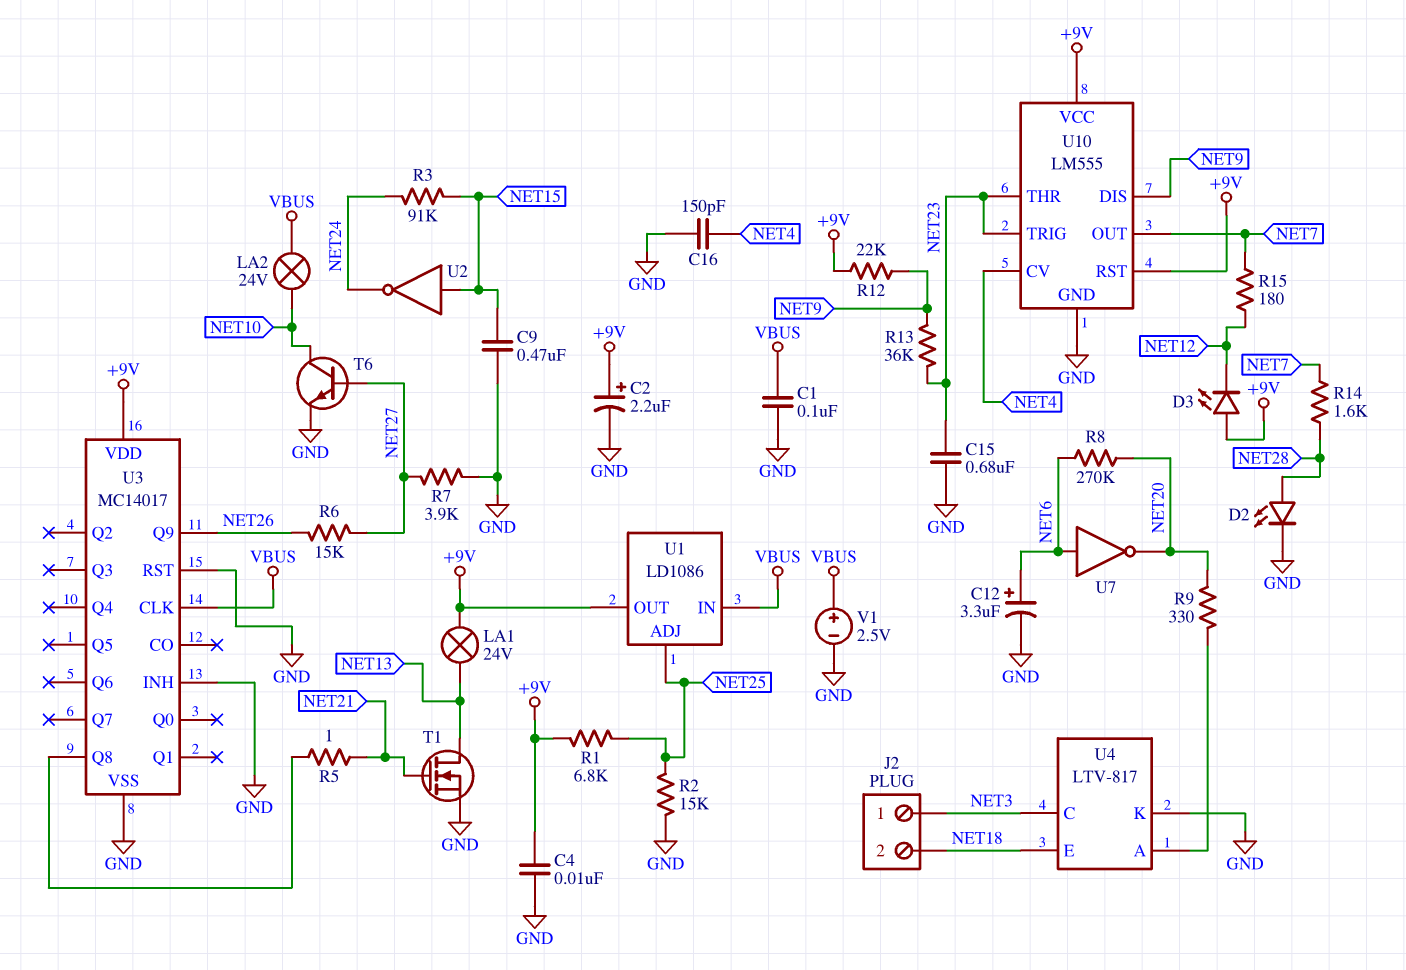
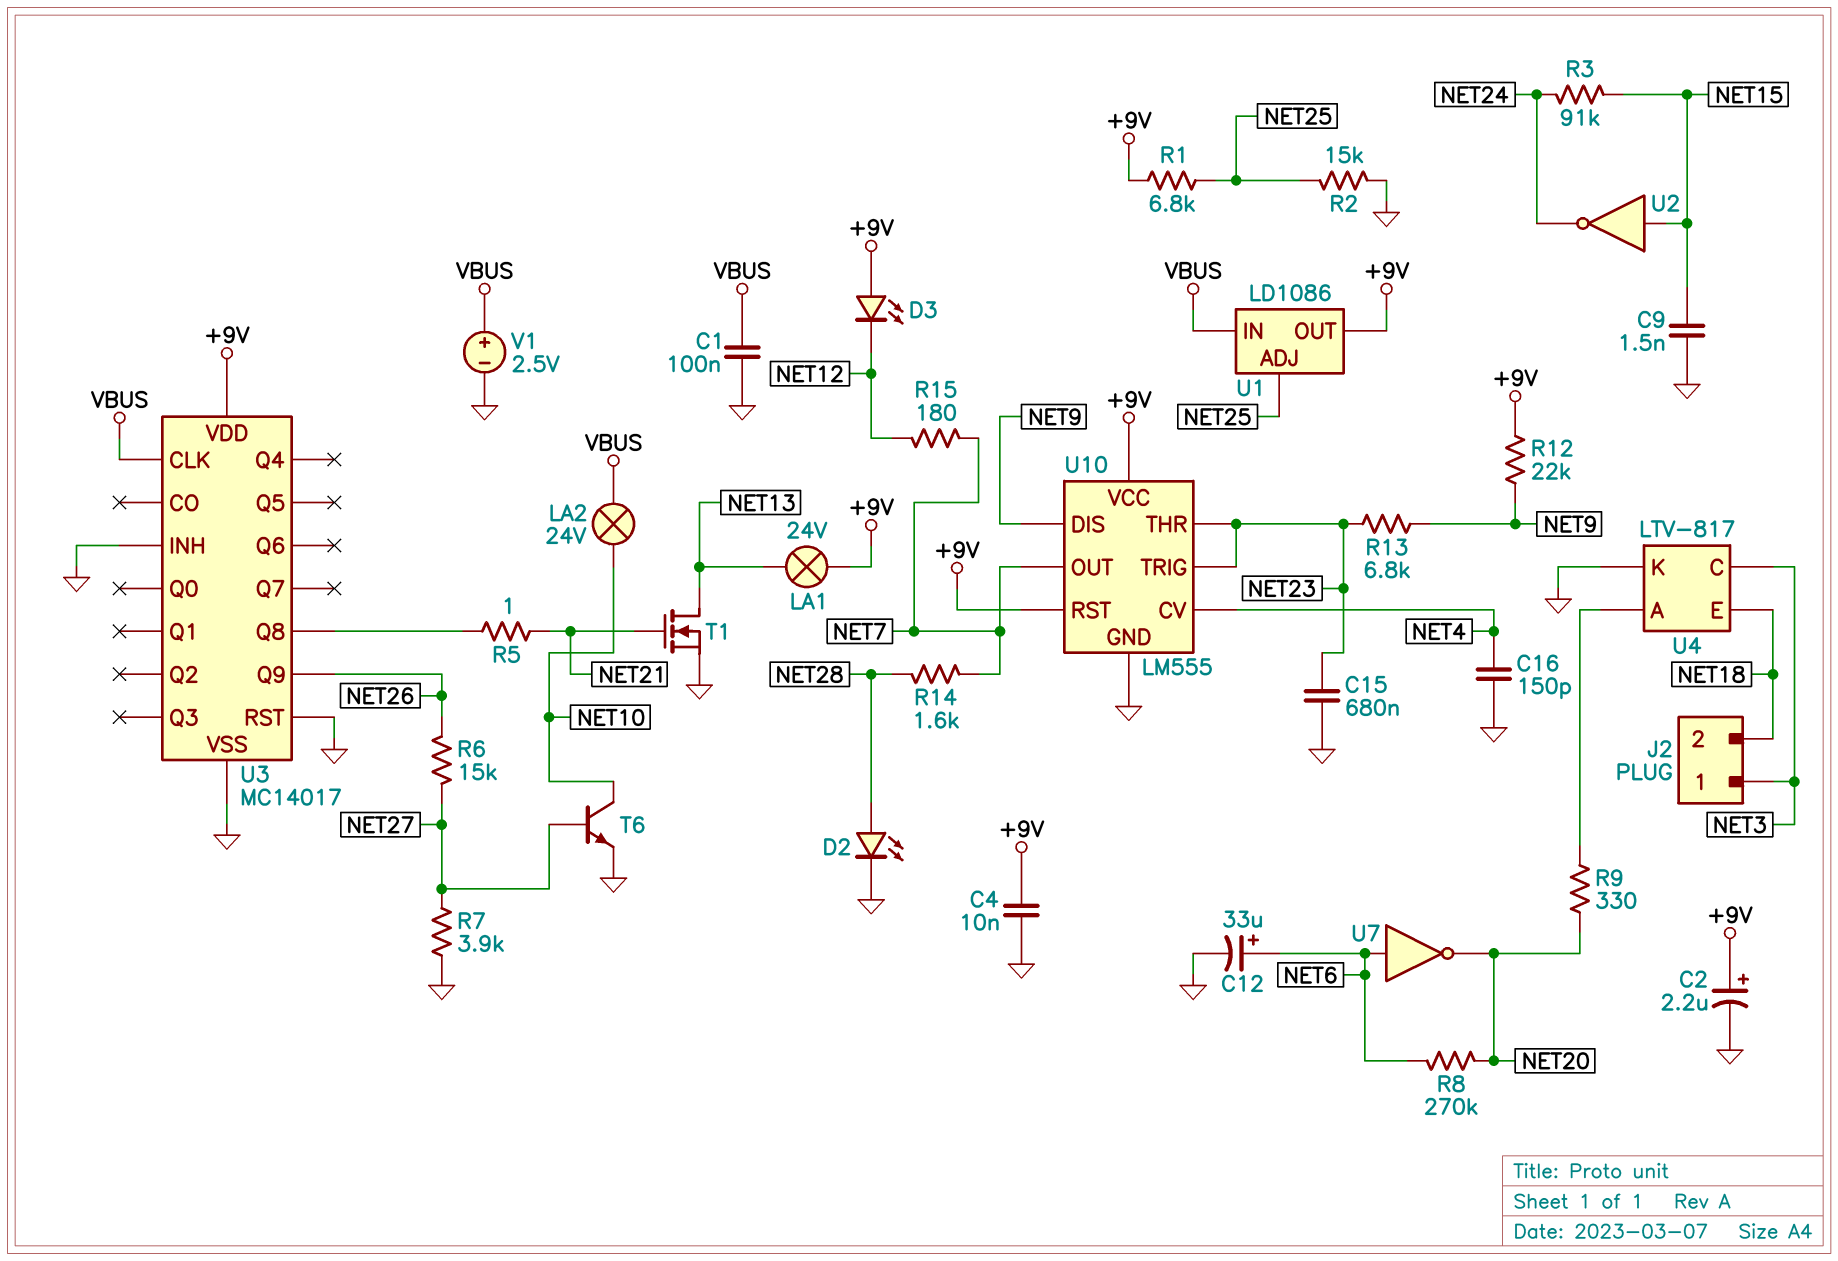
C9: 470nF (GND, NET15) -> 1.5nF (GND, NET15)
C12: 3.3uF (plus NET6, minus GND) -> 33uF (plus NET6, minus GND)
R13: 36k (NET9, NET23) -> 6.8k (NET9, NET23)

